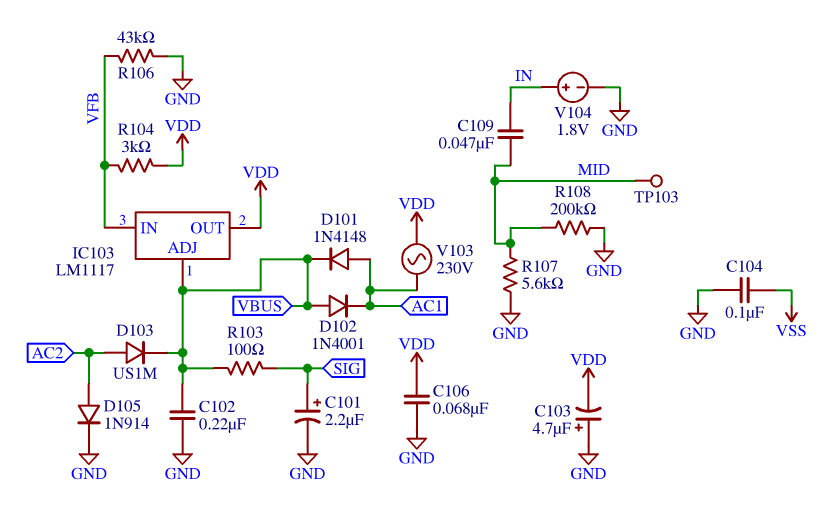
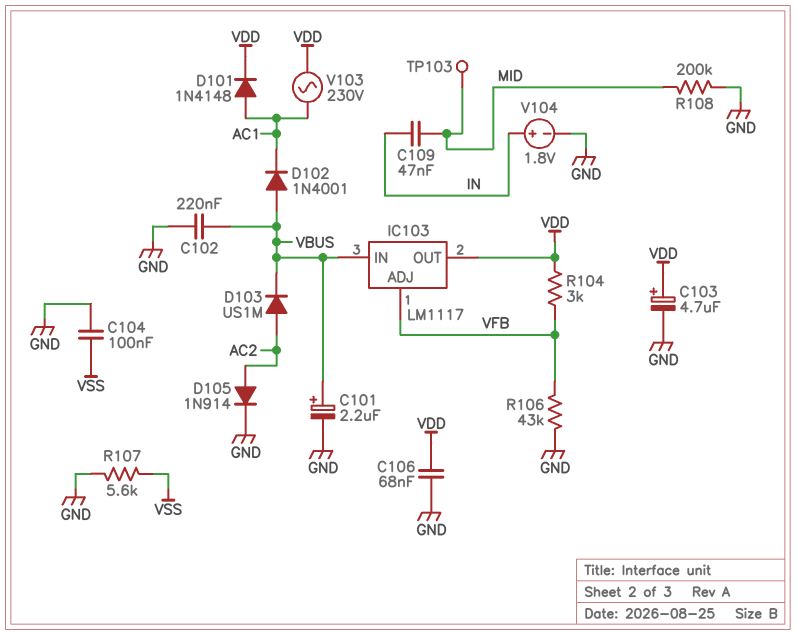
C101: 2.2uF (plus SIG, minus GND) -> 2.2uF (plus VBUS, minus GND)
C103: 4.7uF (plus GND, minus VDD) -> 4.7uF (plus VDD, minus GND)
D101: diode 1N4148 (A AC1, K VBUS) -> diode 1N4148 (A AC1, K VDD)
IC103 pin ADJ: VBUS -> VFB
IC103 pin IN: VFB -> VBUS
R103: 100 (SIG, VBUS) -> none
R107: 5.6k (GND, MID) -> 5.6k (GND, VSS)

